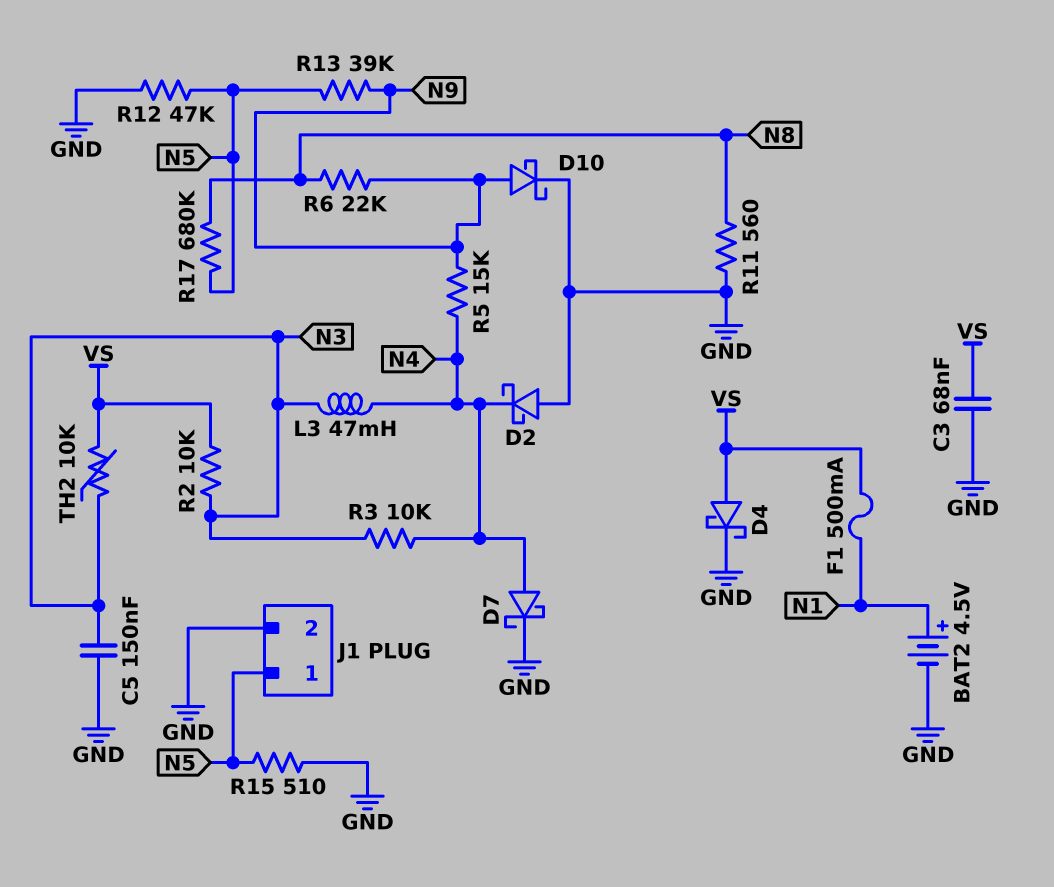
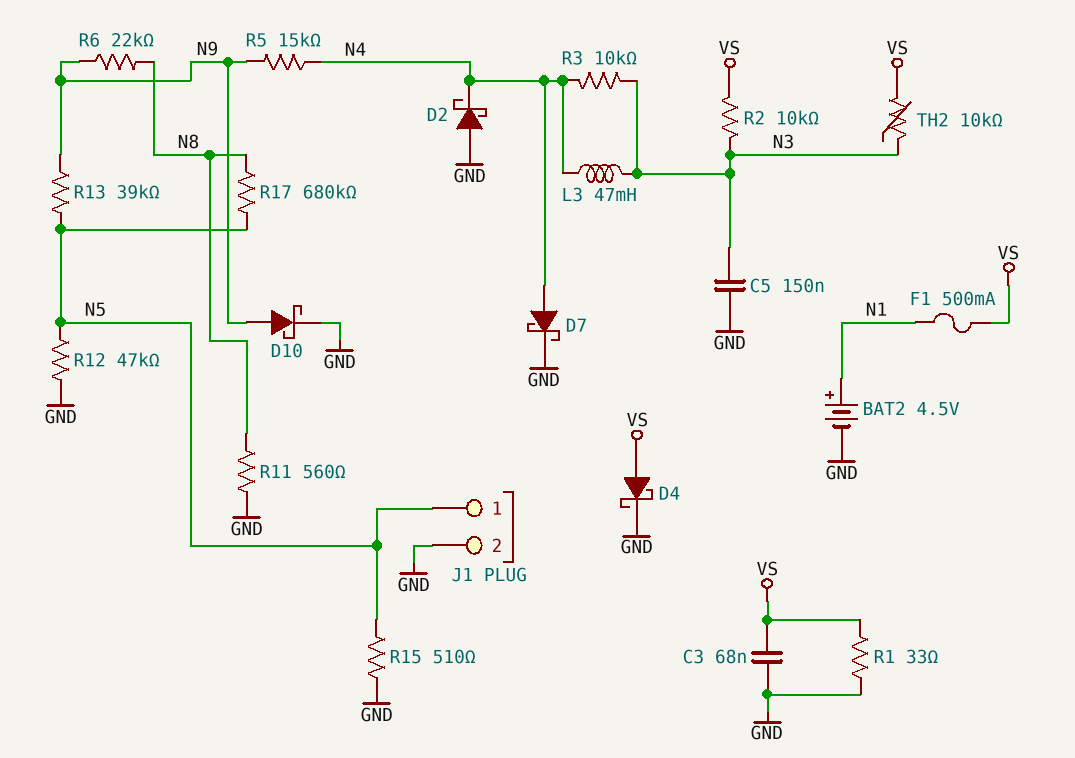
R1: none -> 33 (GND, VS)

